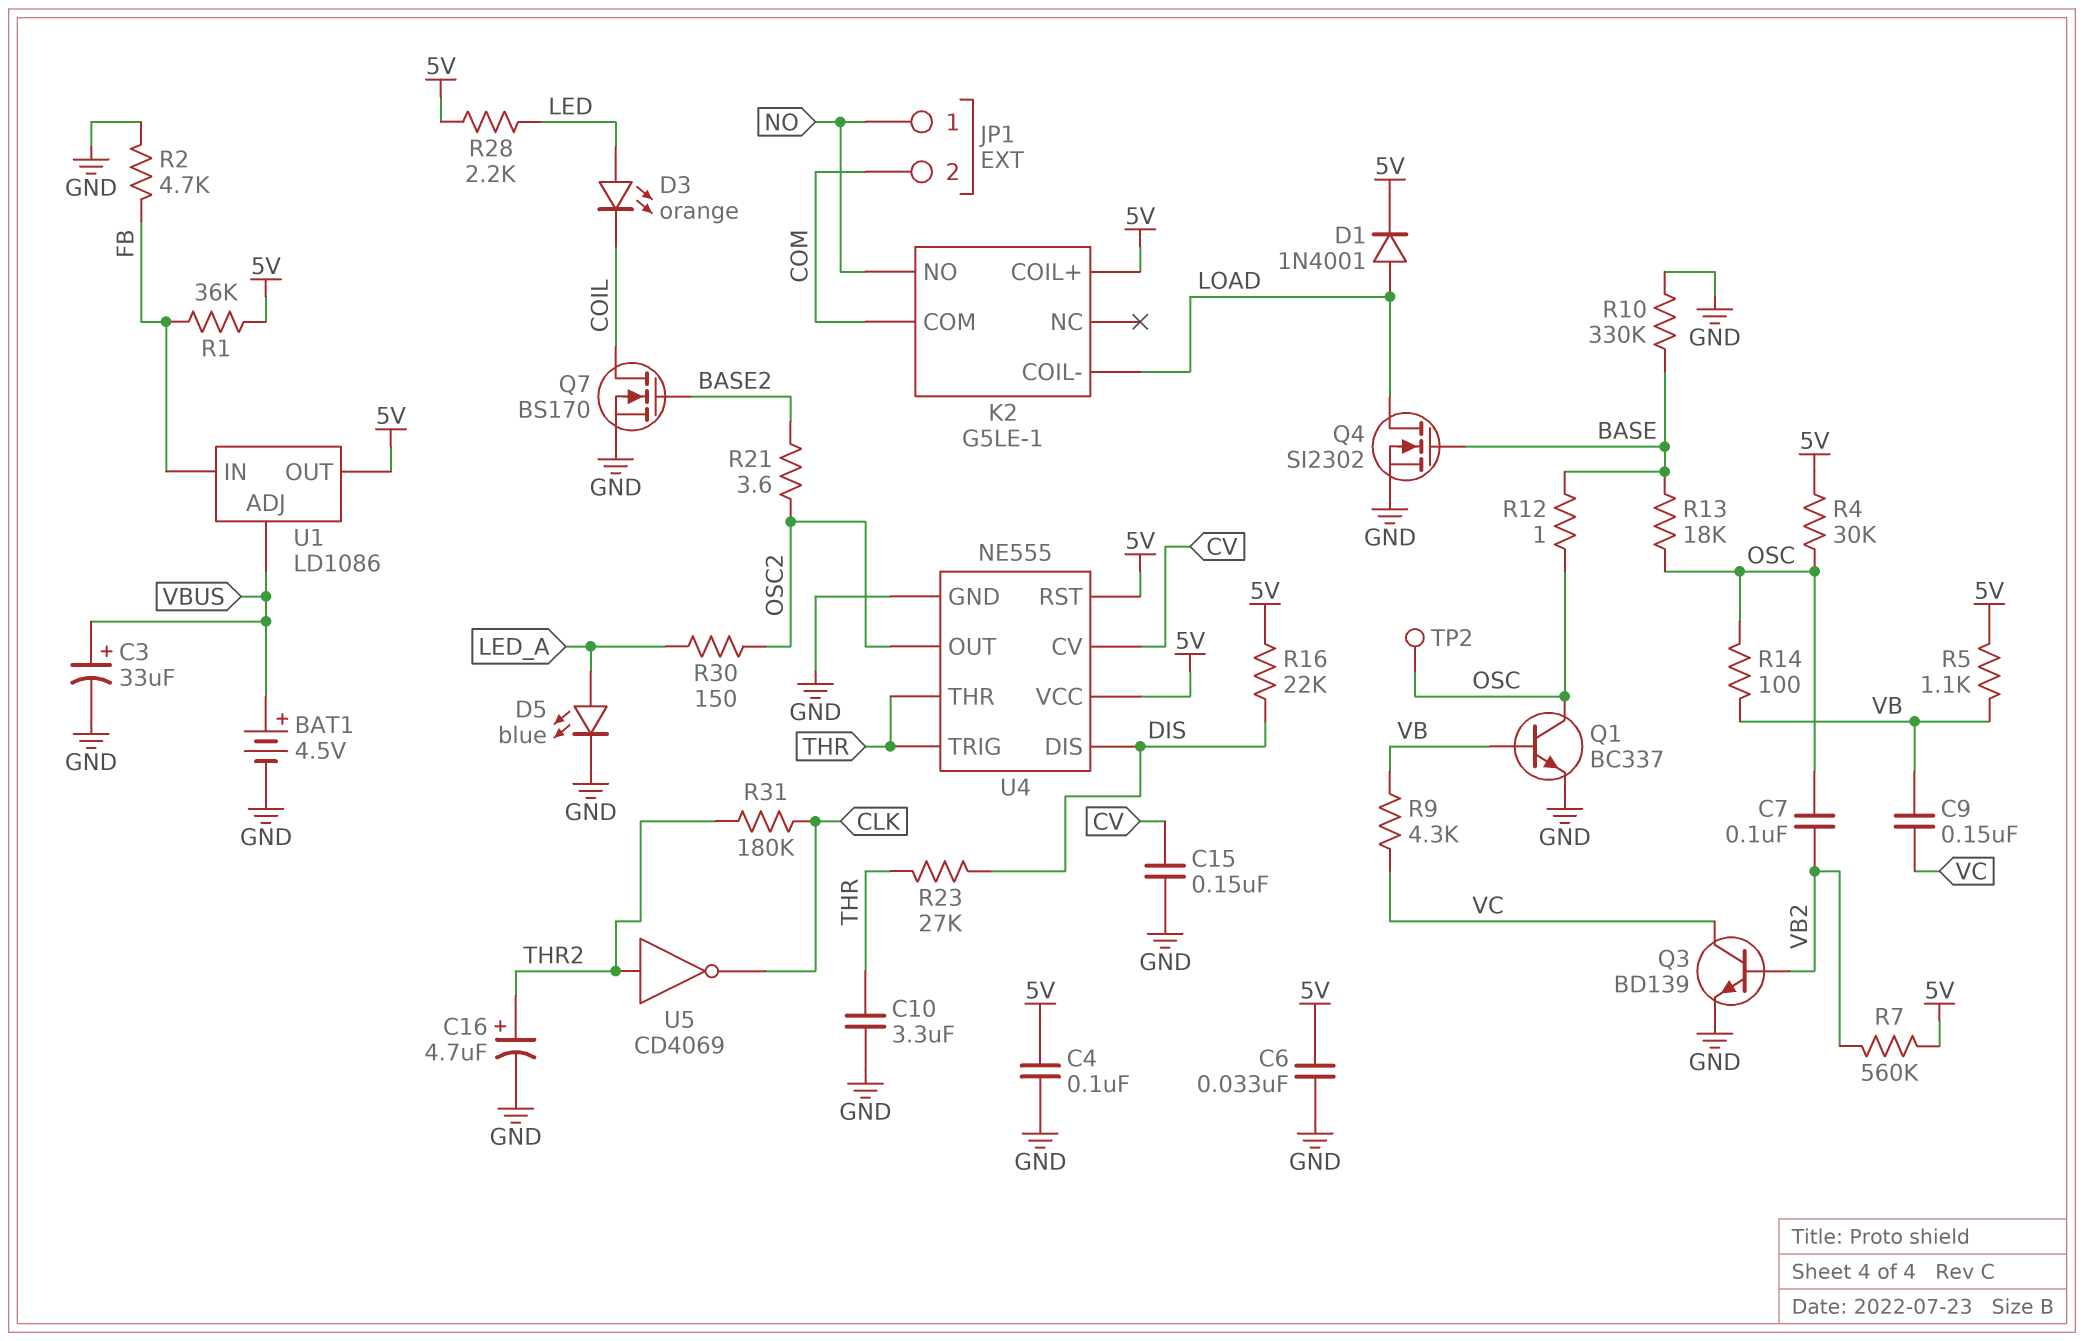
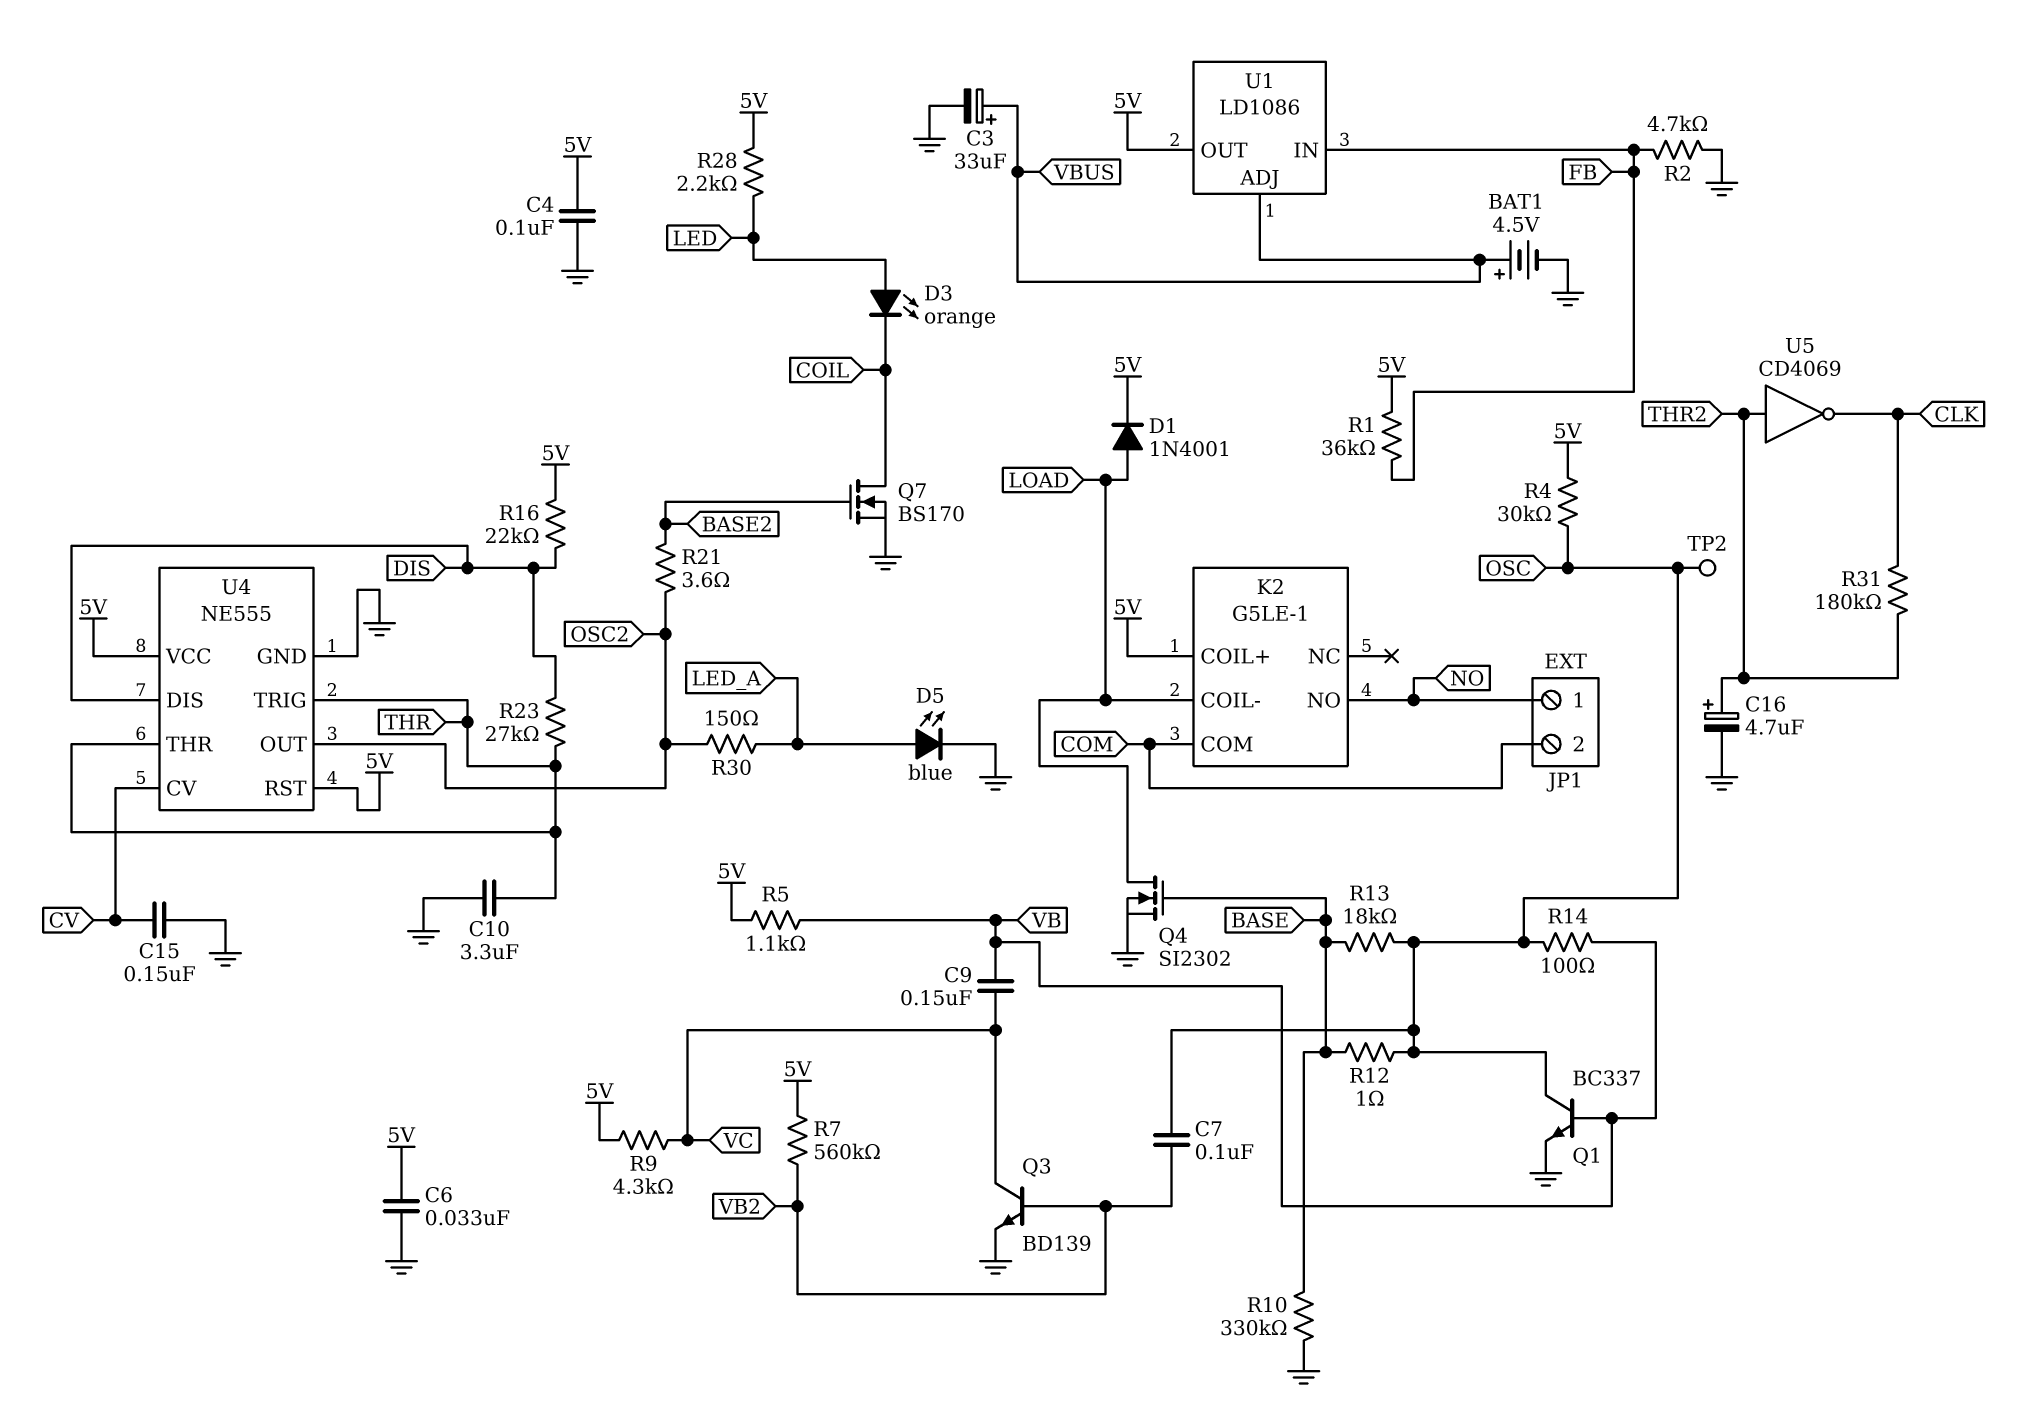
R9: 4.3k (VB, VC) -> 4.3k (5V, VC)

